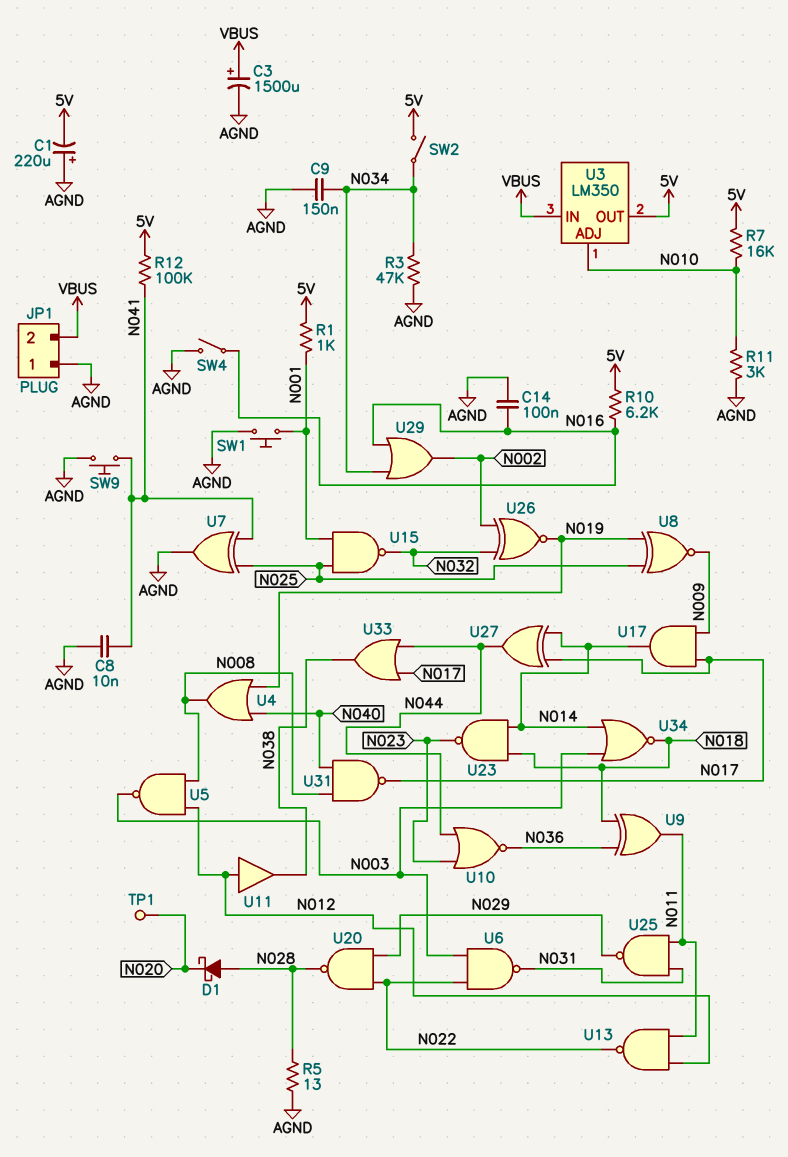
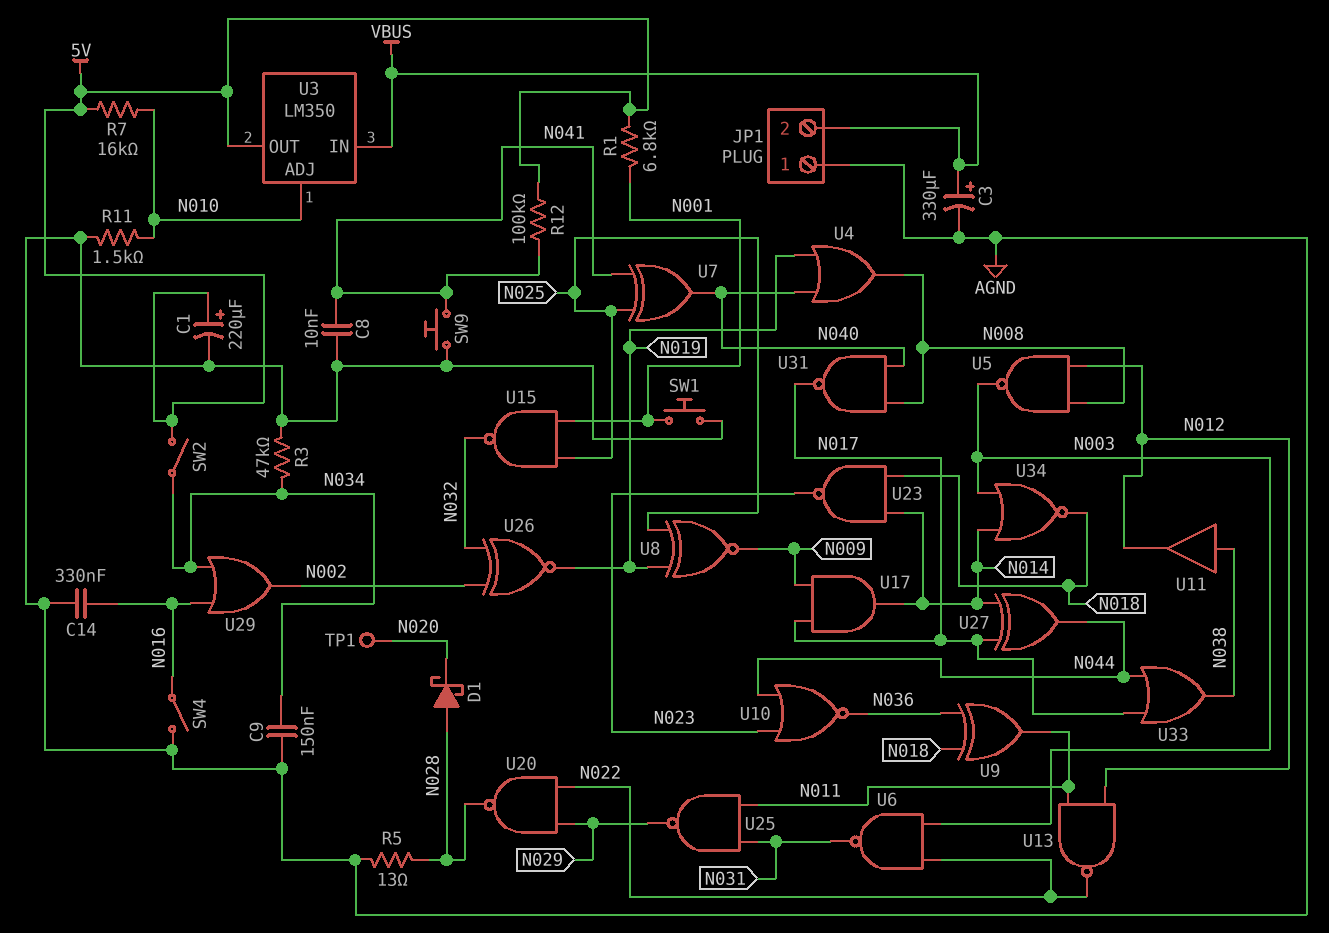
C1: 220uF (plus AGND, minus 5V) -> 220uF (plus 5V, minus AGND)
C3: 1500uF (plus VBUS, minus AGND) -> 330uF (plus VBUS, minus AGND)
C14: 100nF (AGND, N016) -> 330nF (AGND, N016)
R1: 1k (5V, N001) -> 6.8k (5V, N001)
R10: 6.2k (5V, N016) -> none
R11: 3k (AGND, N010) -> 1.5k (AGND, N010)
U7: XOR (in N025, in N041, out AGND) -> XOR (in N025, in N041, out N040)
U11: buffer (in N012, out N038) -> buffer (in N038, out N012)

